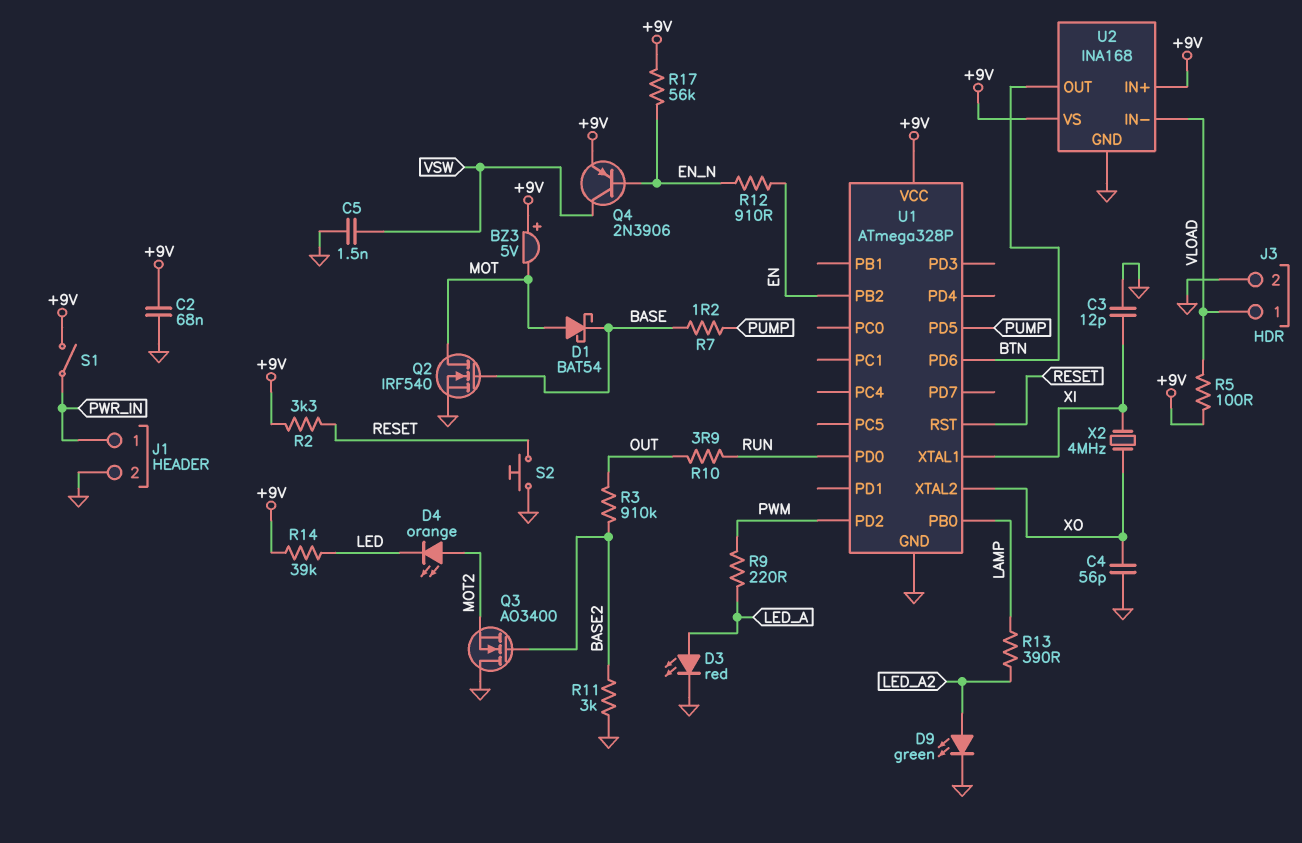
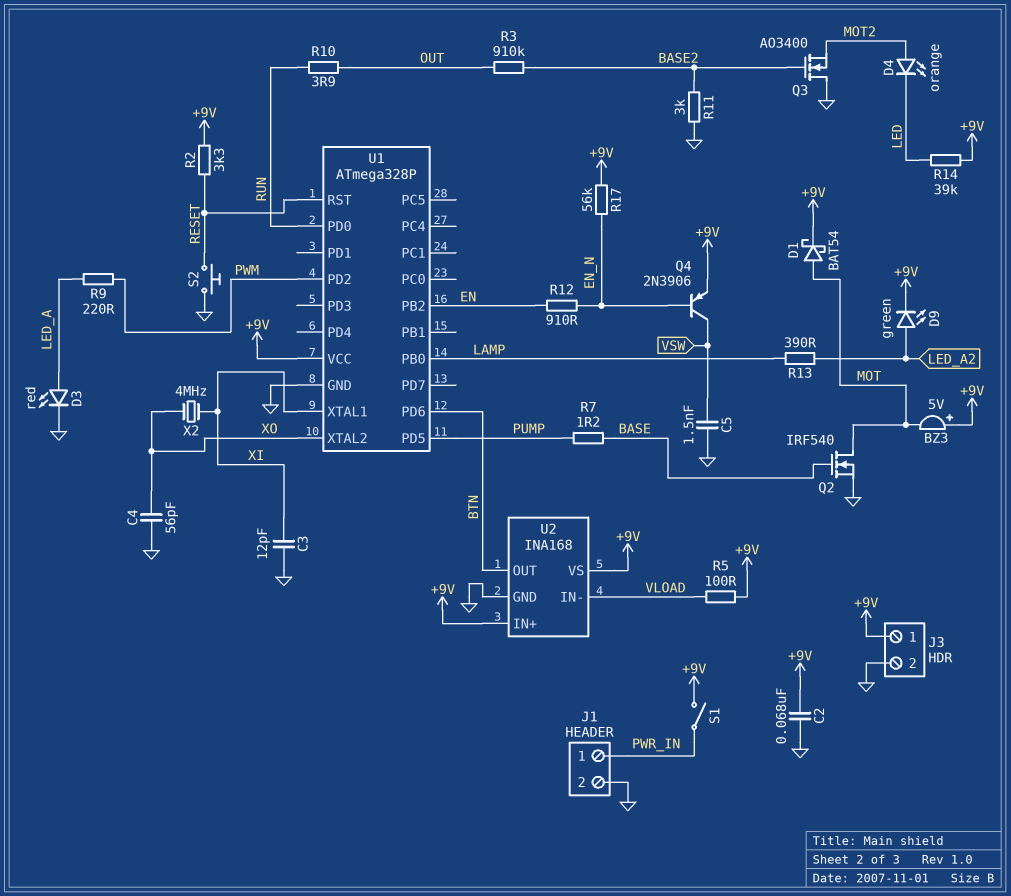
D1: schottky BAT54 (A MOT, K BASE) -> schottky BAT54 (A MOT, K +9V)
D9: LED green (A LED_A2, K GND) -> LED green (A LED_A2, K +9V)
J3 pin 1: VLOAD -> +9V

